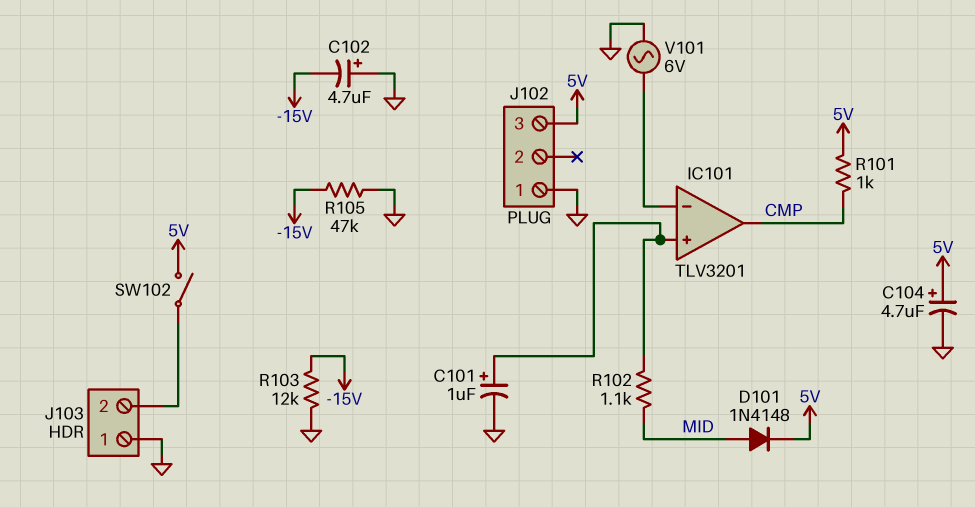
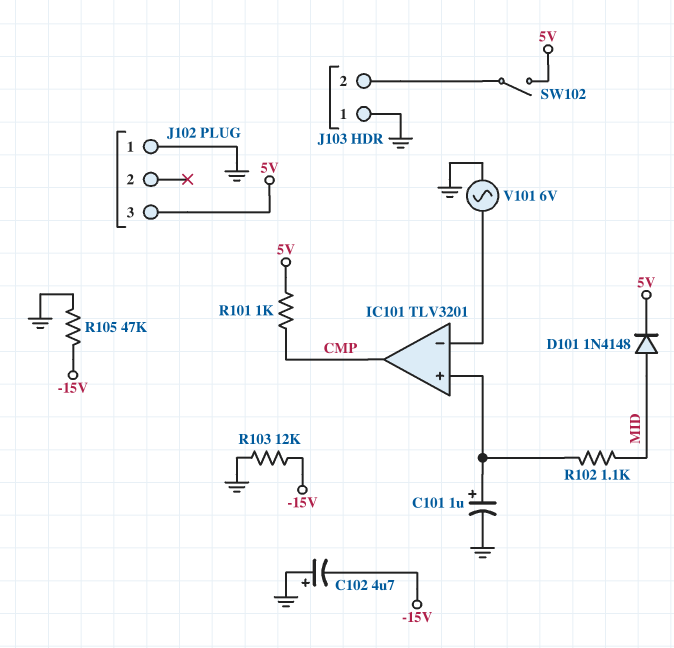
C104: 4.7uF (plus 5V, minus GND) -> none

